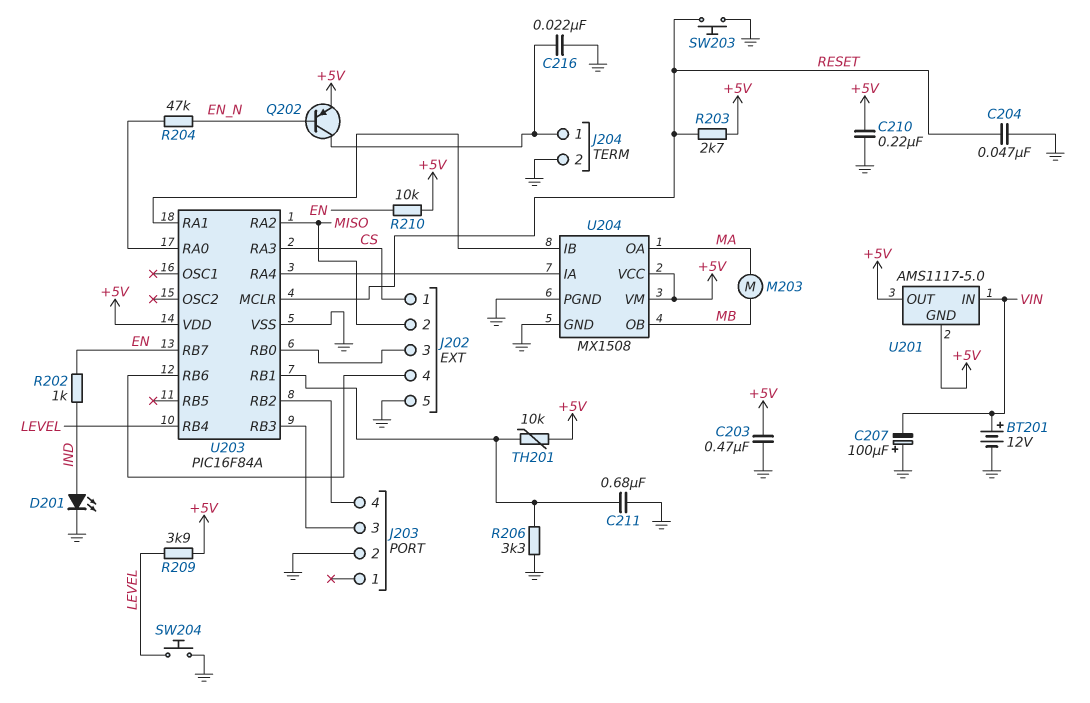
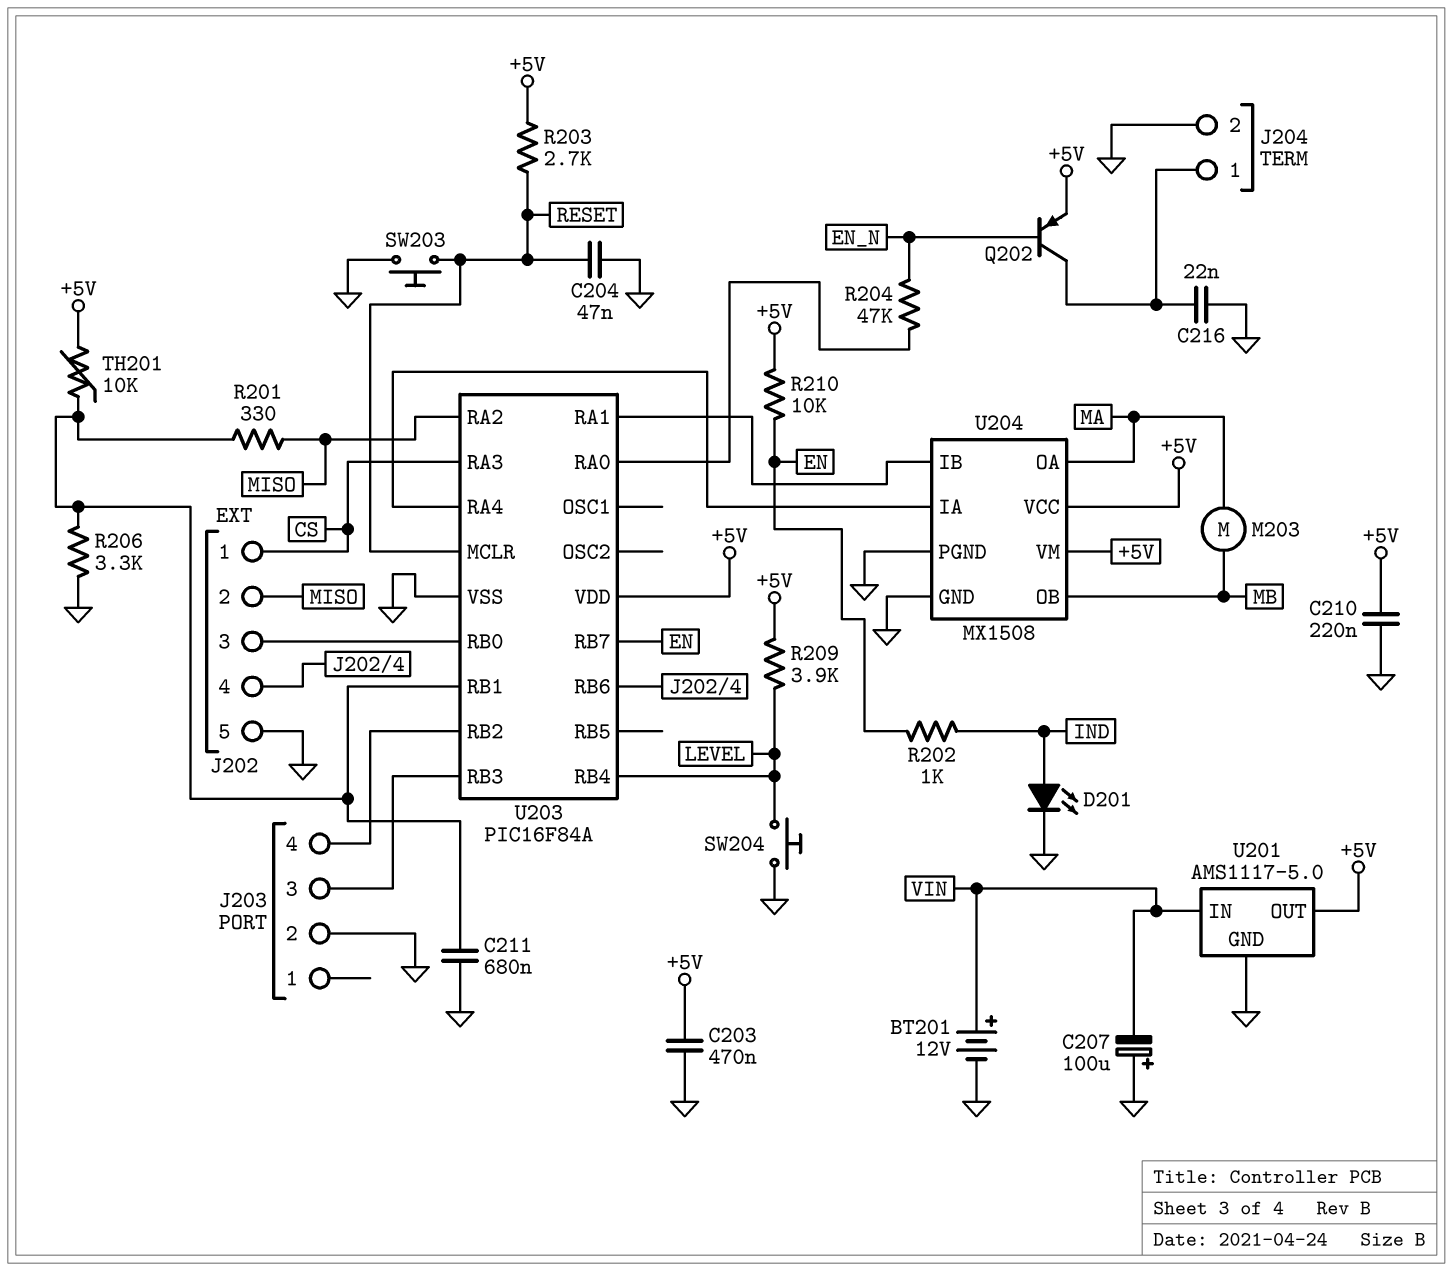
R201: none -> 330 (MISO, U203/RB1)
U201 pin GND: +5V -> GND

